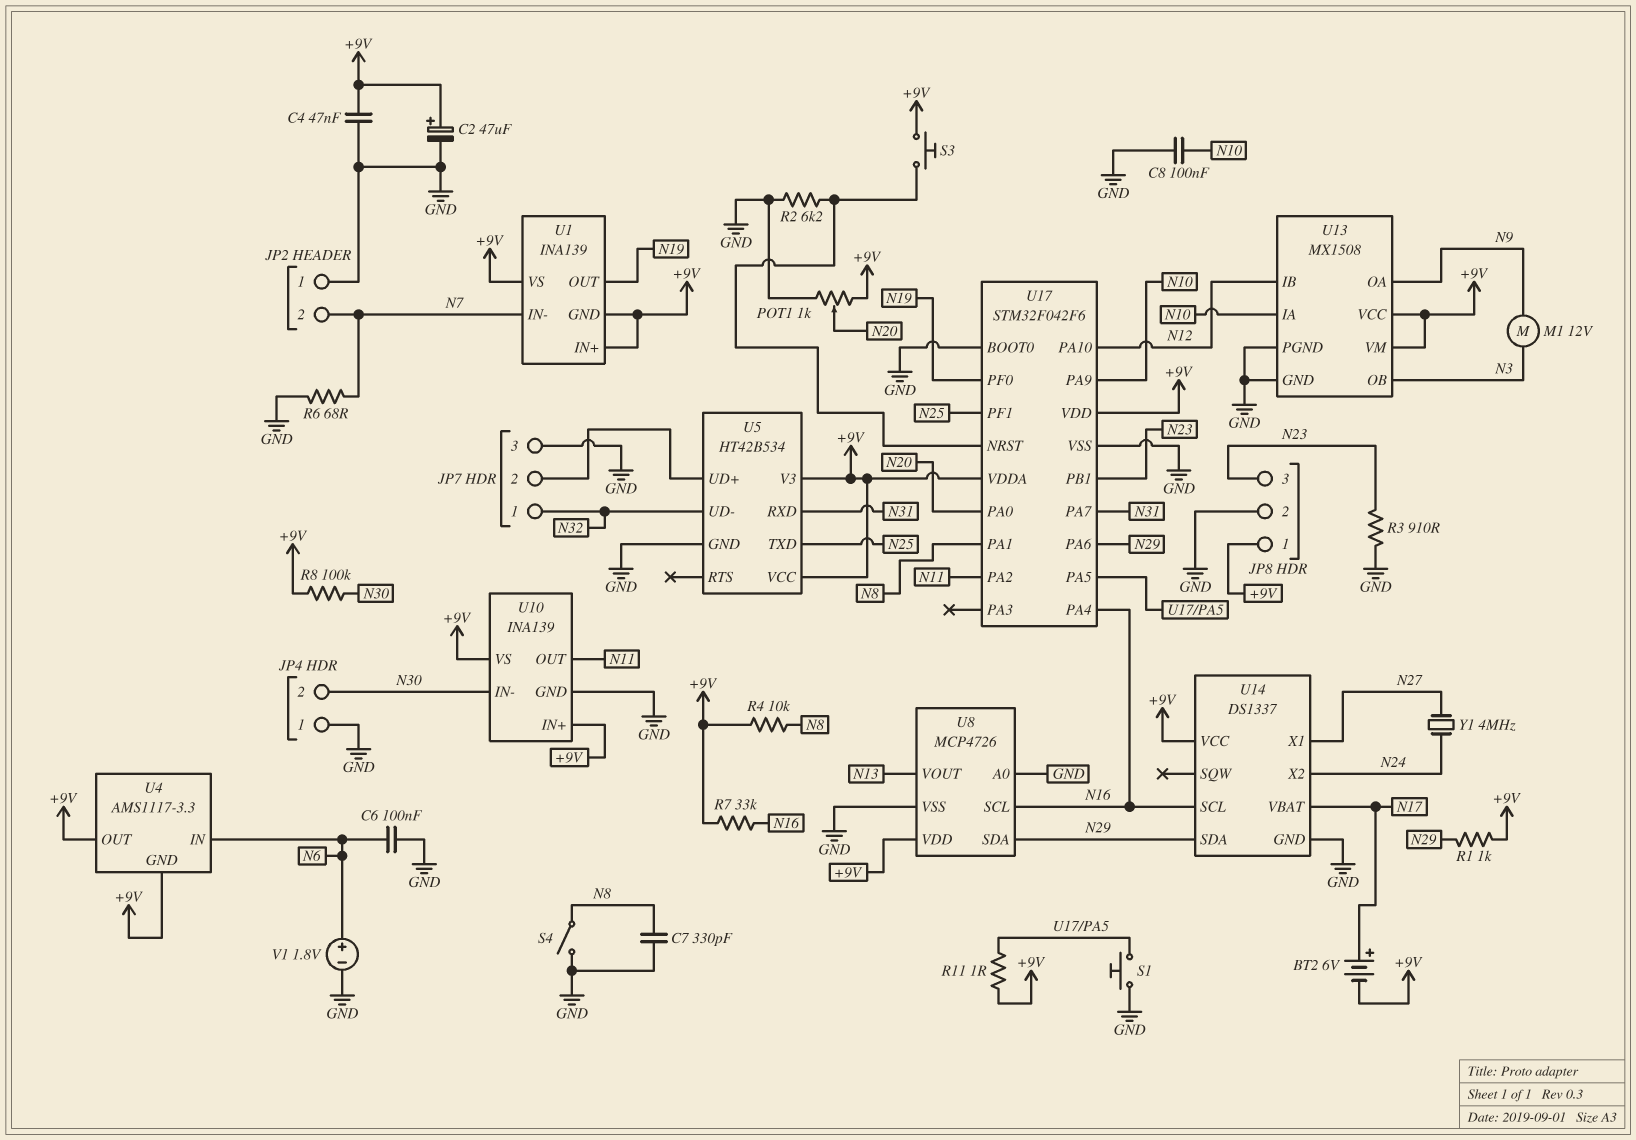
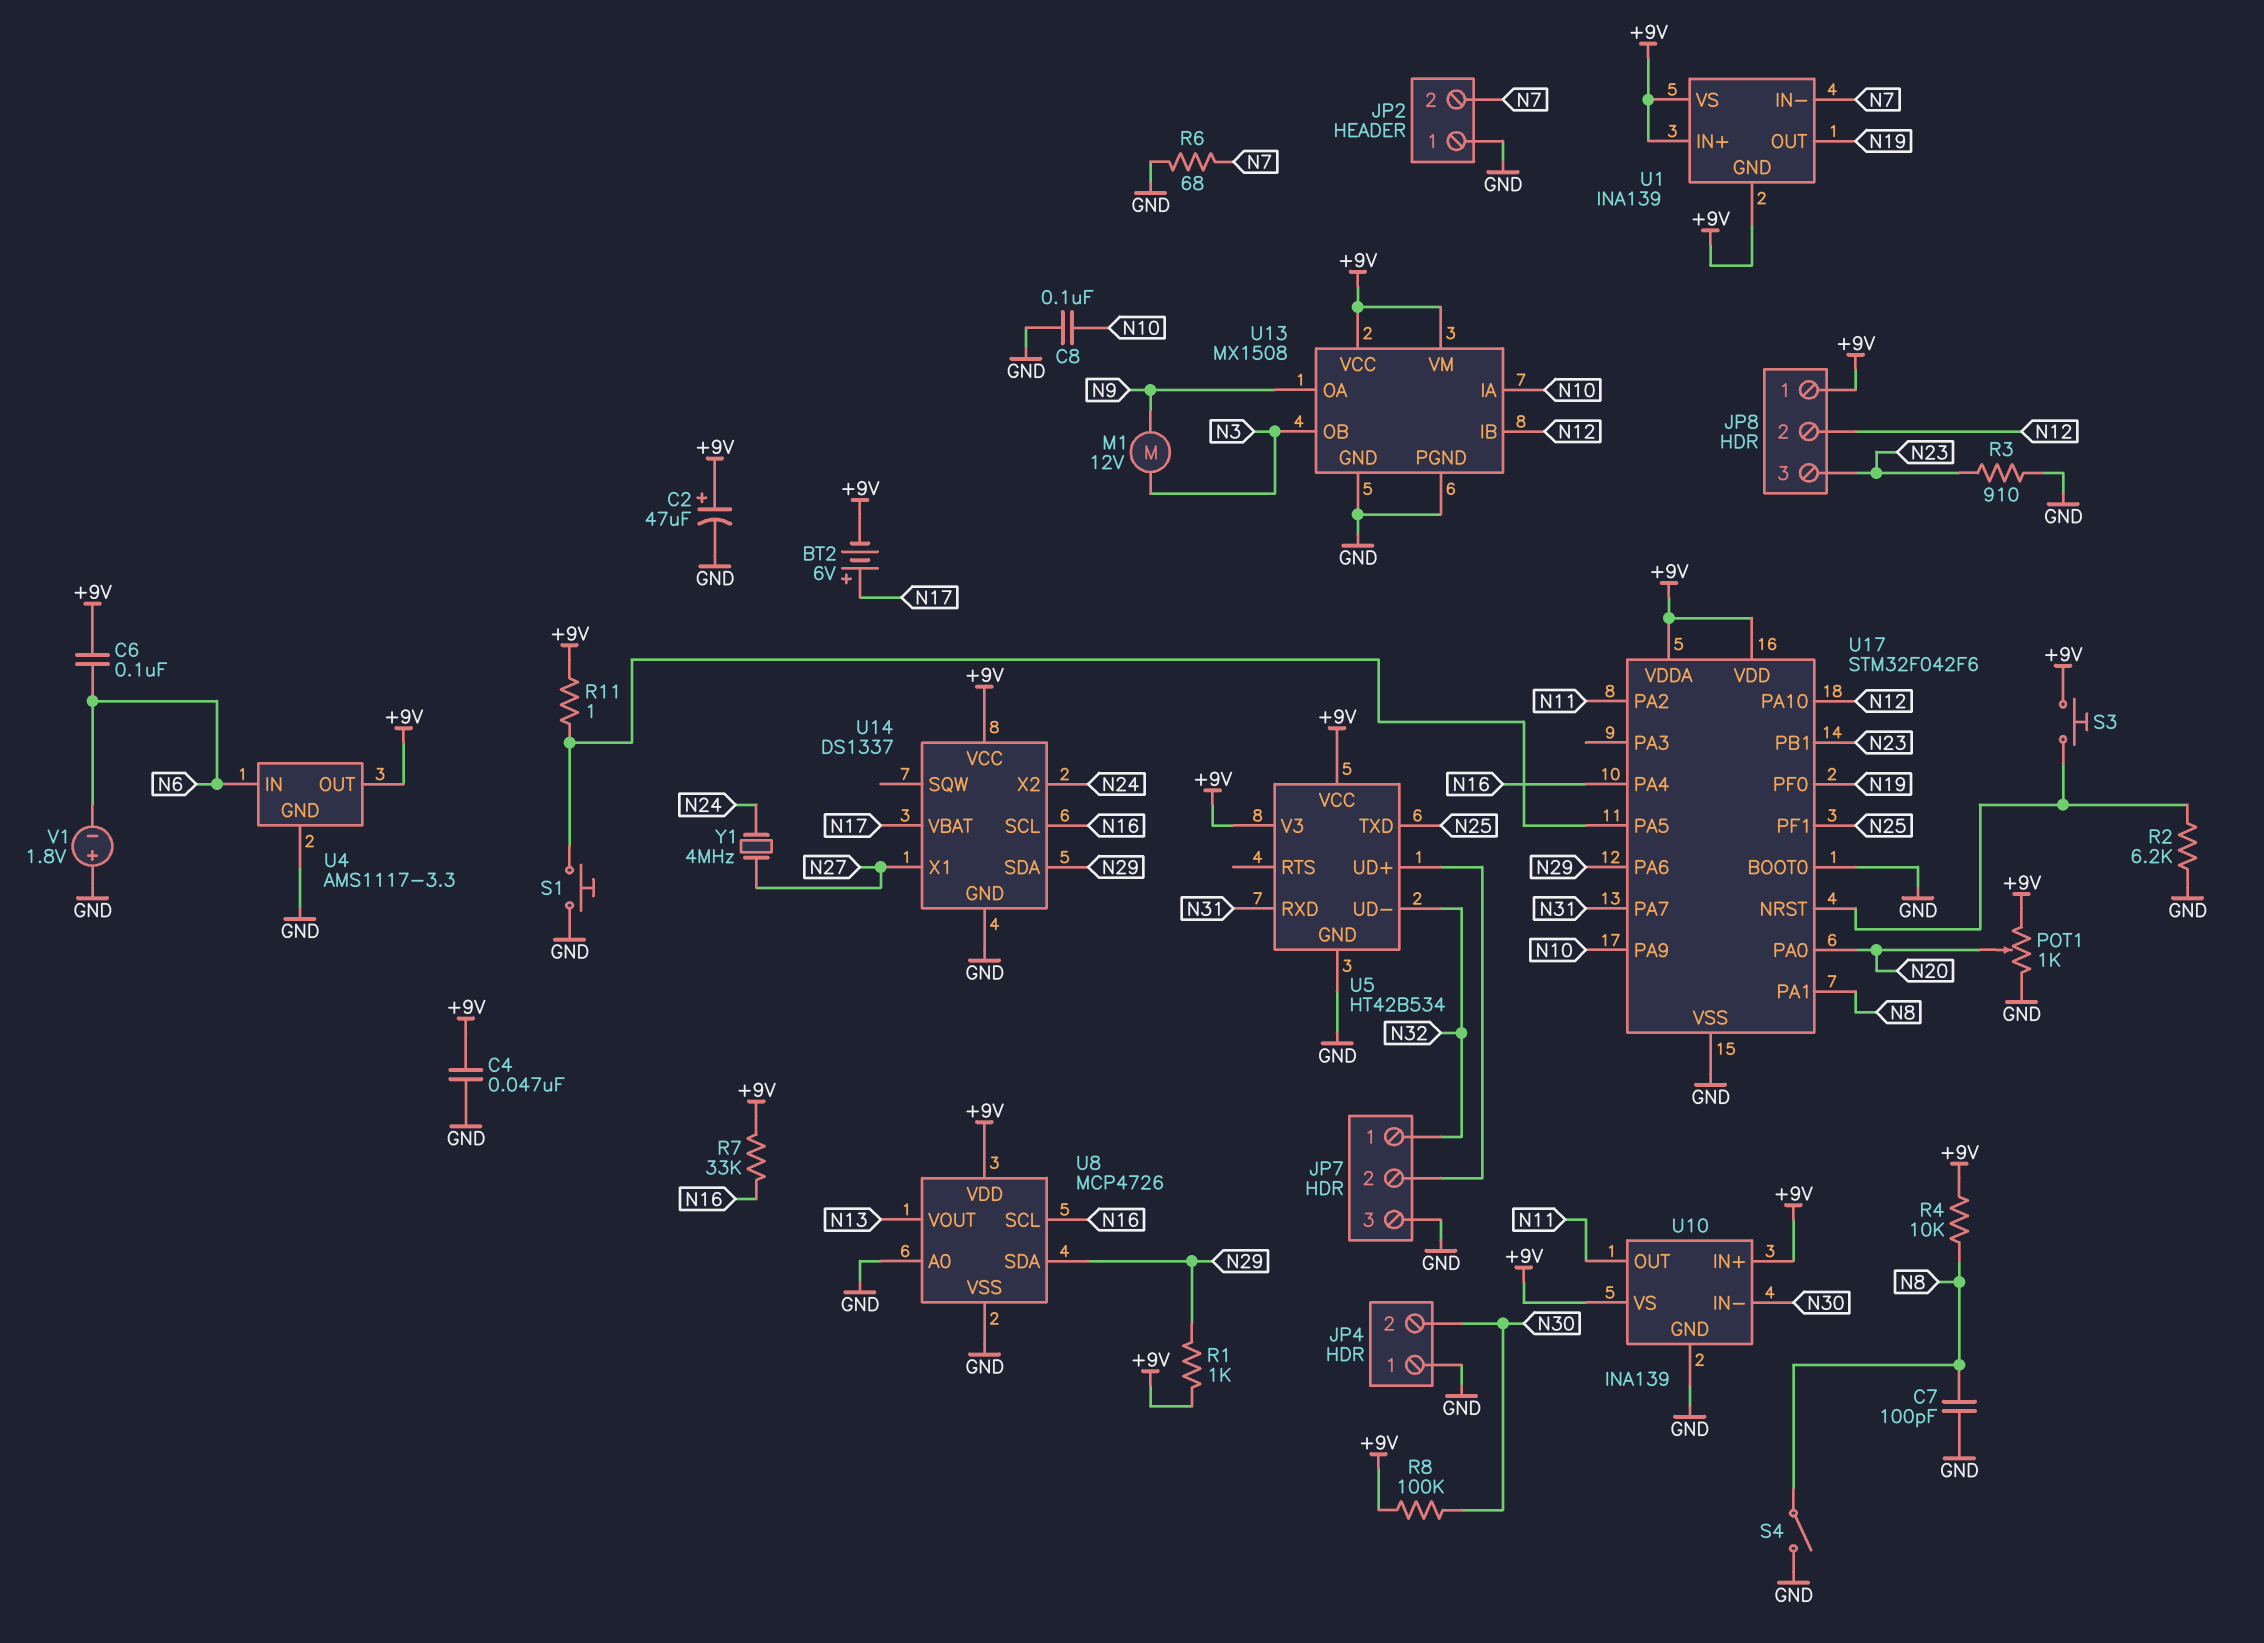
C6: 100nF (GND, N6) -> 100nF (+9V, N6)
C7: 330pF (GND, N8) -> 100pF (GND, N8)
JP8 pin 2: GND -> N12
U4 pin GND: +9V -> GND
V1: 1.8V (plus N6, minus GND) -> 1.8V (plus GND, minus N6)

